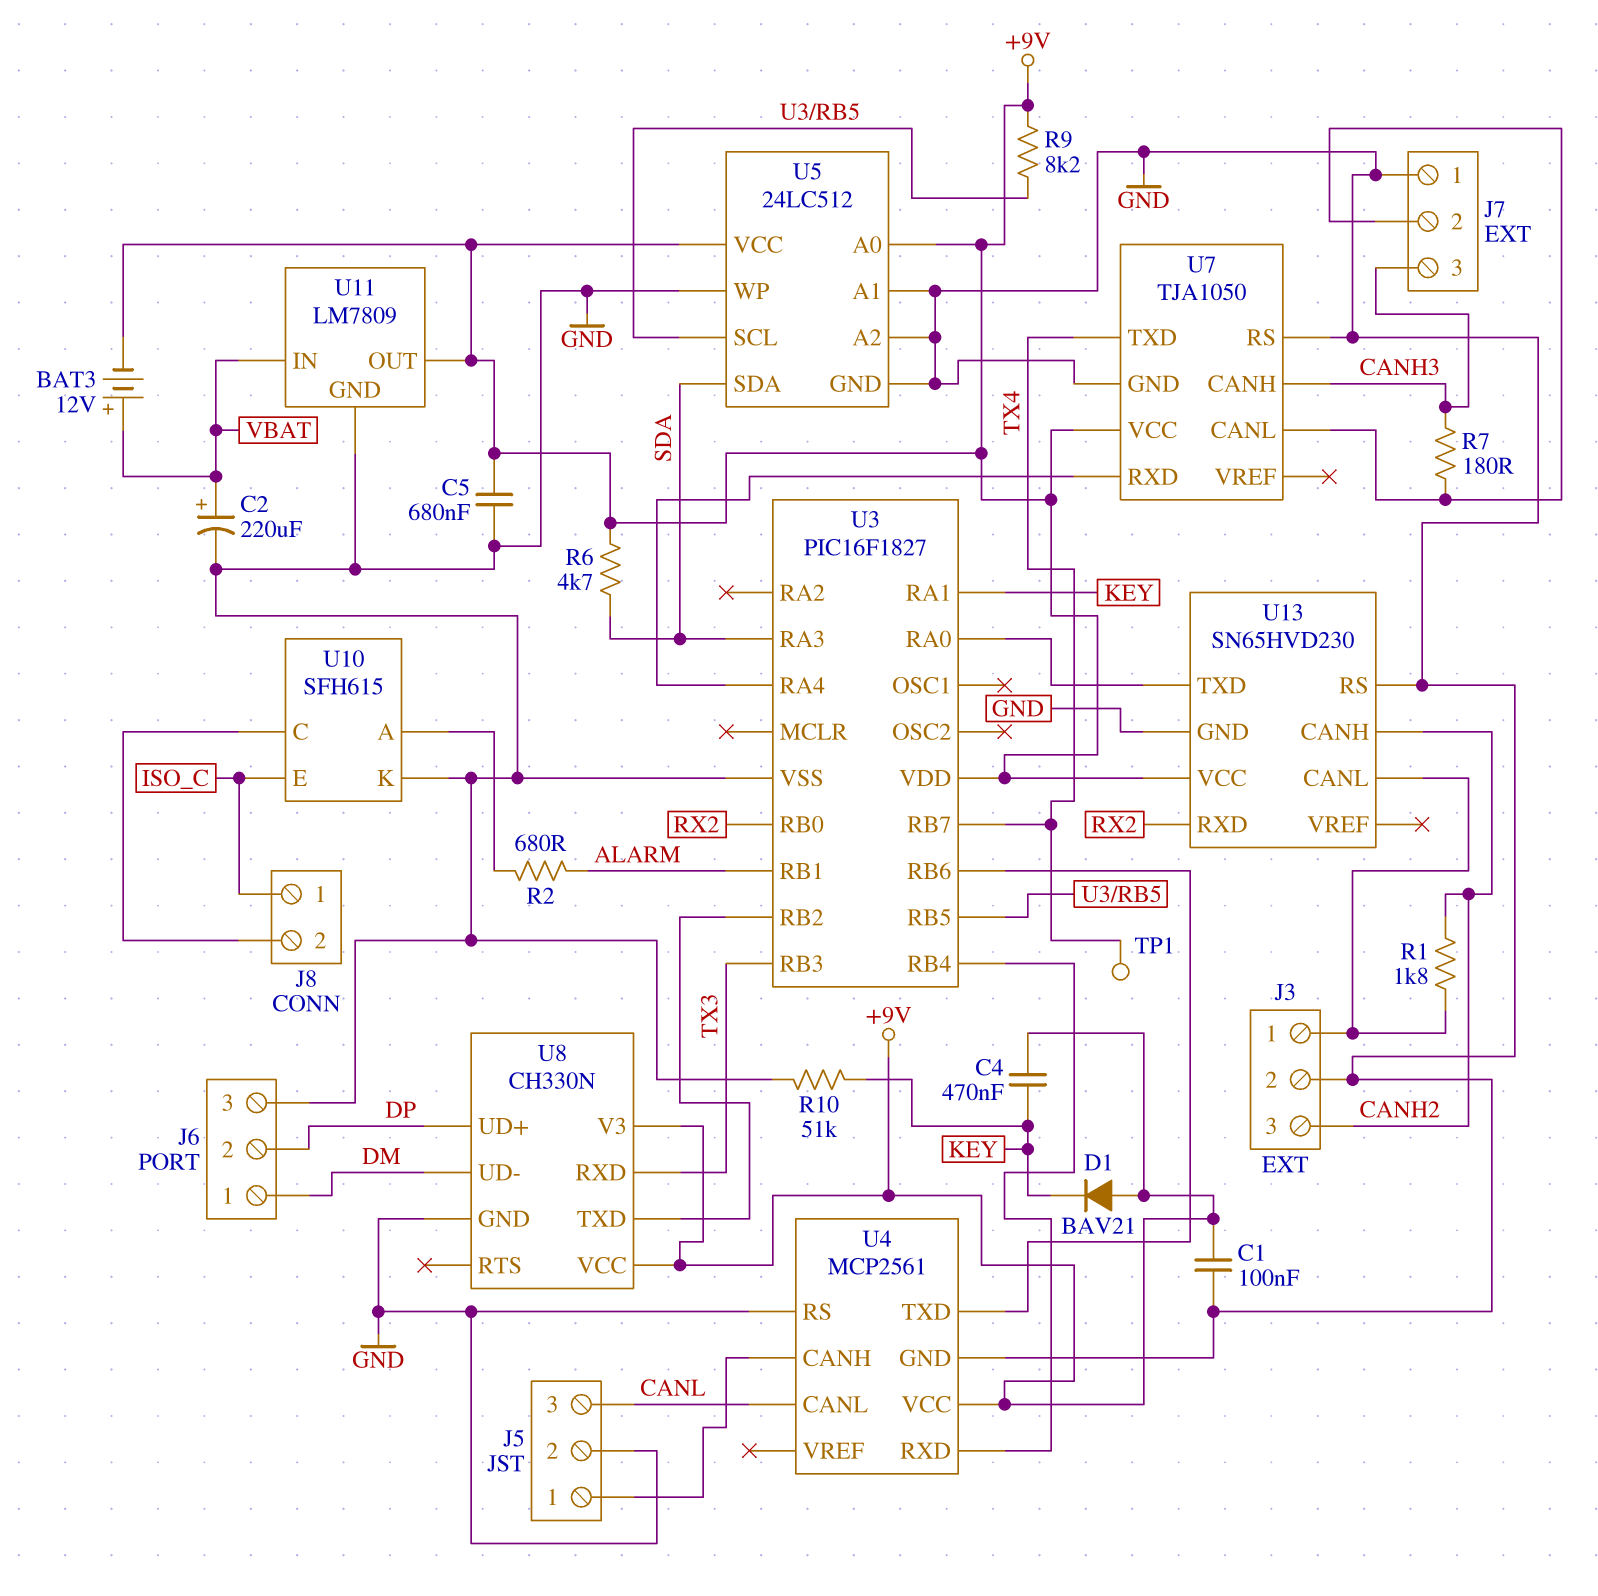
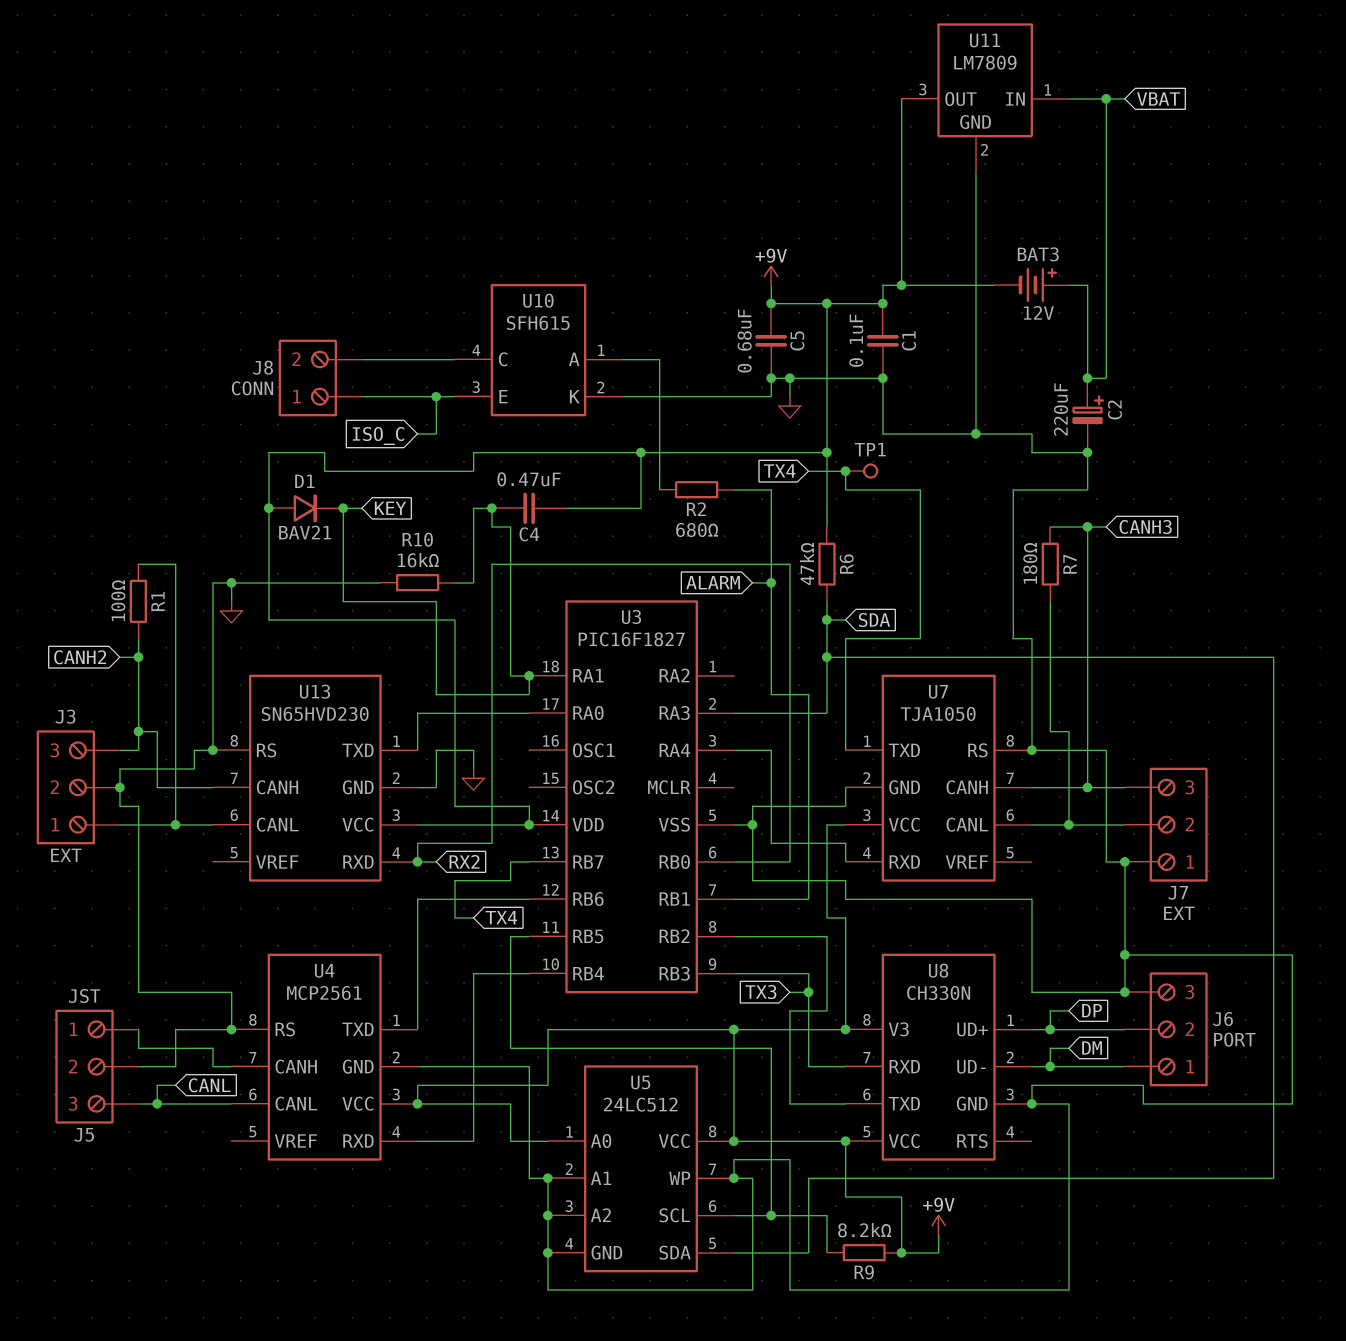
R1: 1.8k (CANH2, J3/1) -> 100 (CANH2, J3/1)
R6: 4.7k (+9V, SDA) -> 47k (+9V, SDA)
R10: 51k (GND, KEY) -> 16k (GND, KEY)

